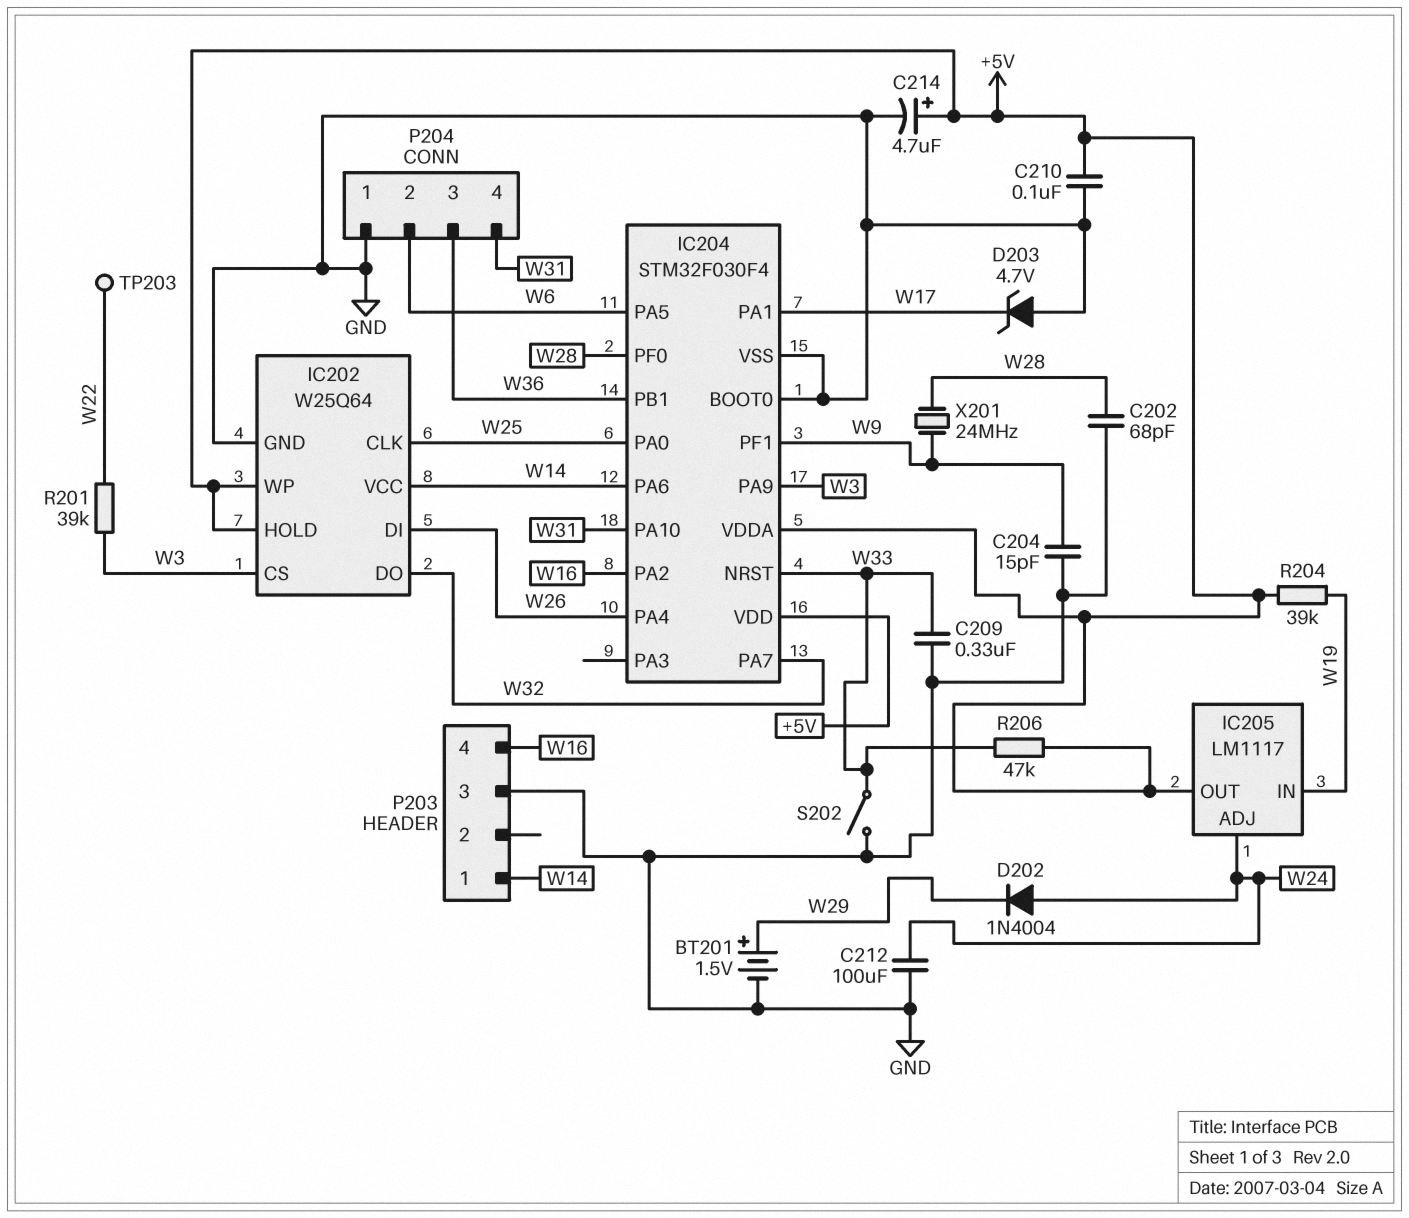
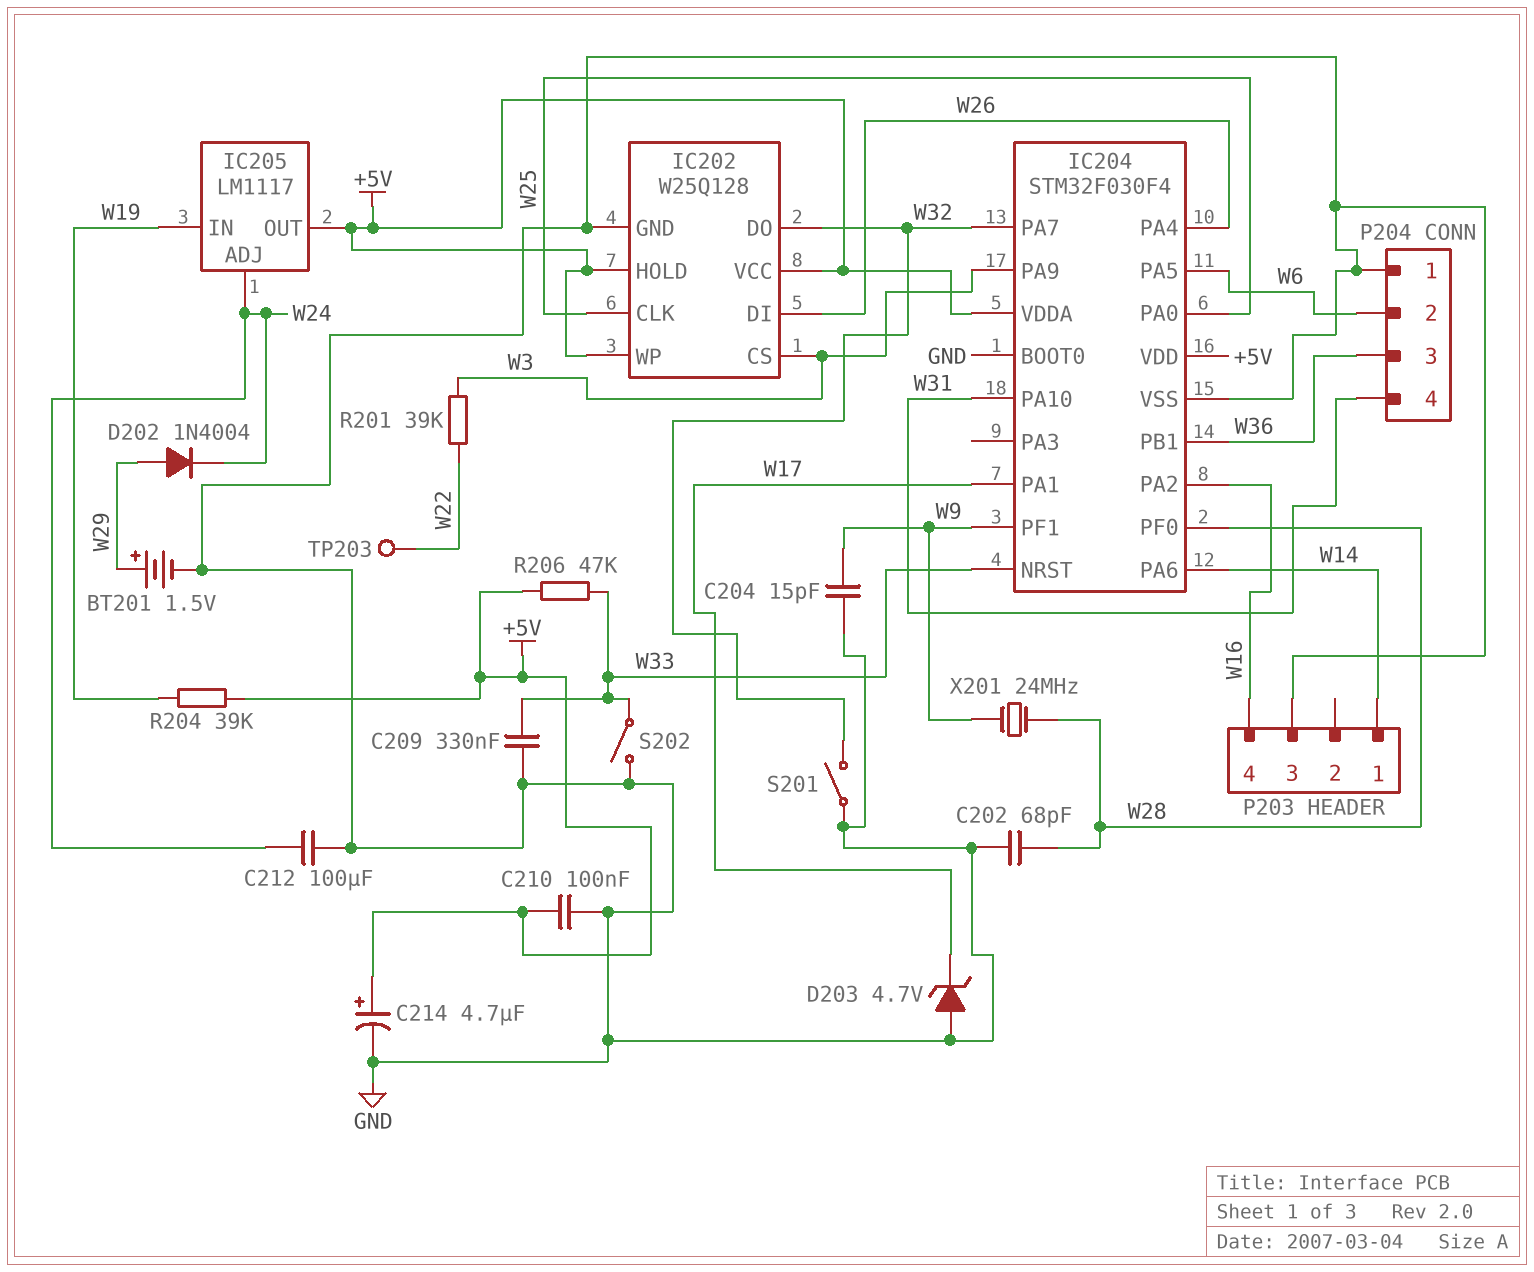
D202: diode 1N4004 (A W24, K W29) -> diode 1N4004 (A W29, K W24)
IC202: W25Q64 -> W25Q128
IC202 pin VCC: W14 -> +5V
S201: none -> switch (GND, W32)

